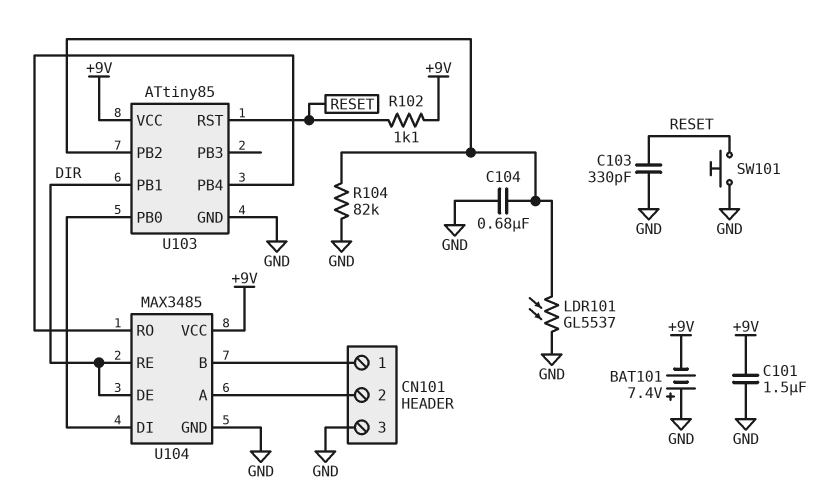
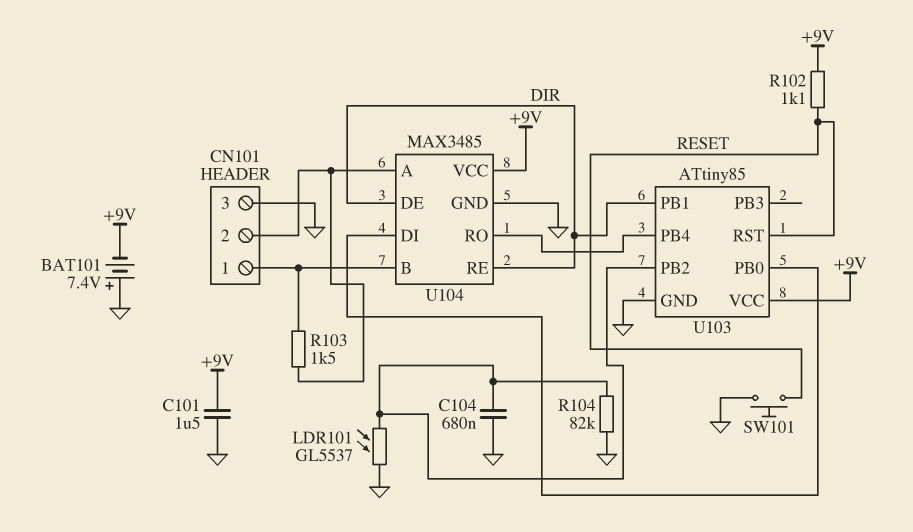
C103: 330pF (GND, RESET) -> none
R103: none -> 1.5k (CN101/1, CN101/2)

